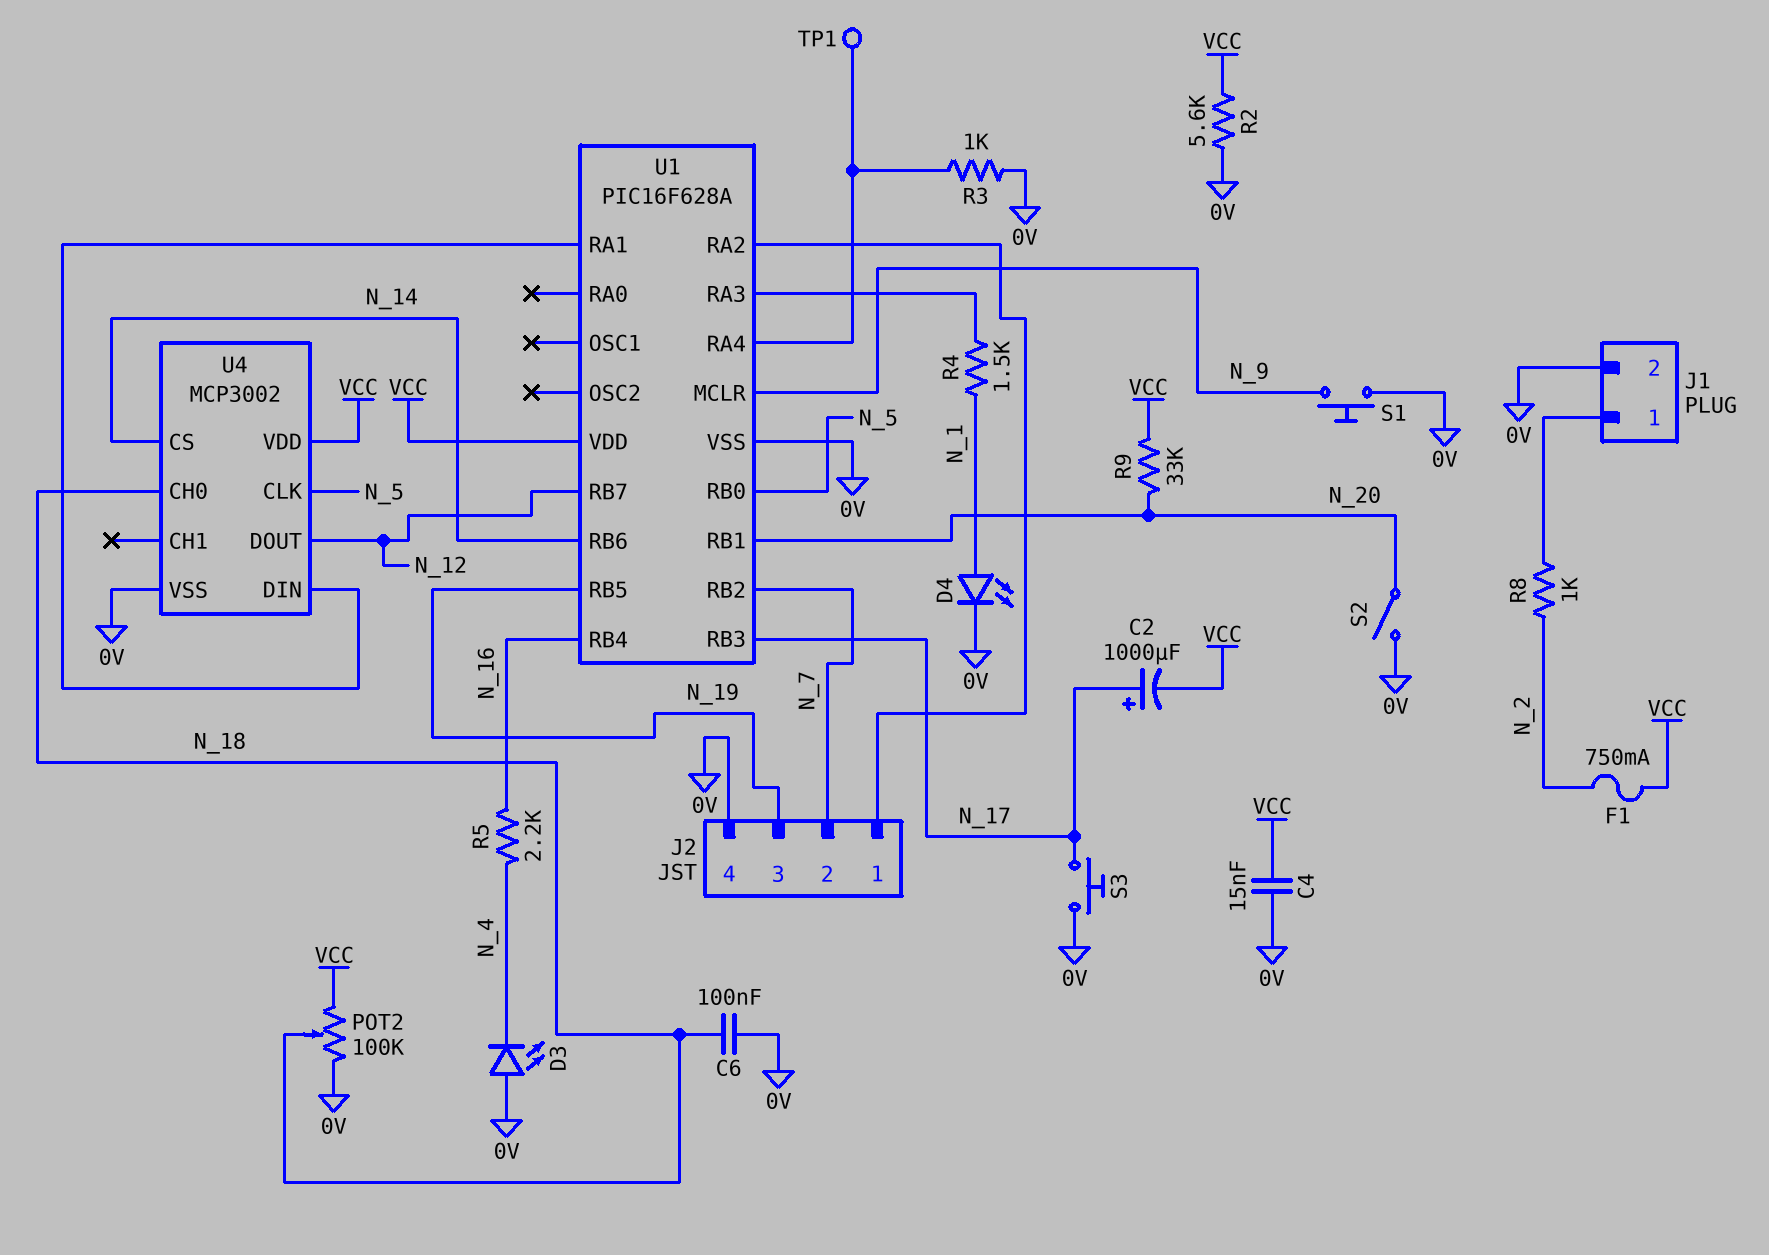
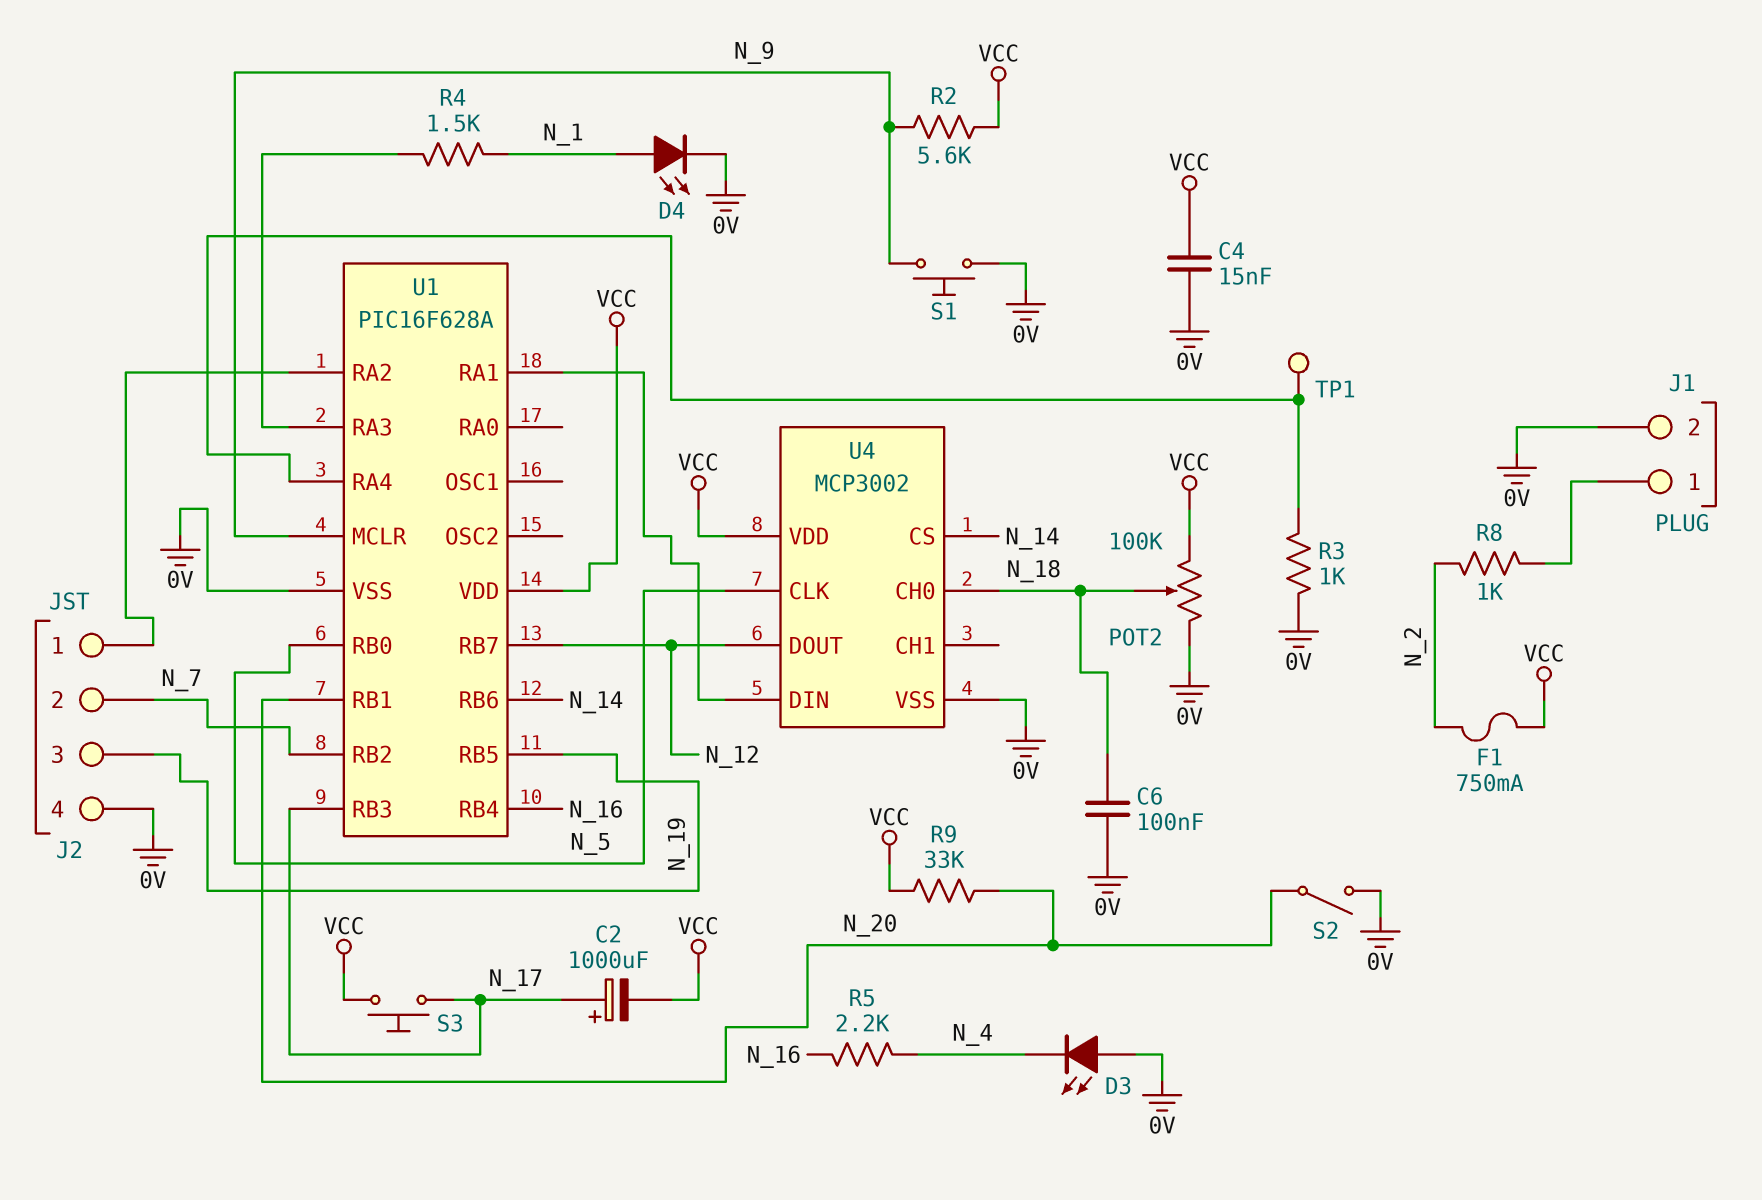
R2: 5.6k (0V, VCC) -> 5.6k (N_9, VCC)
S3: button (0V, N_17) -> button (N_17, VCC)

